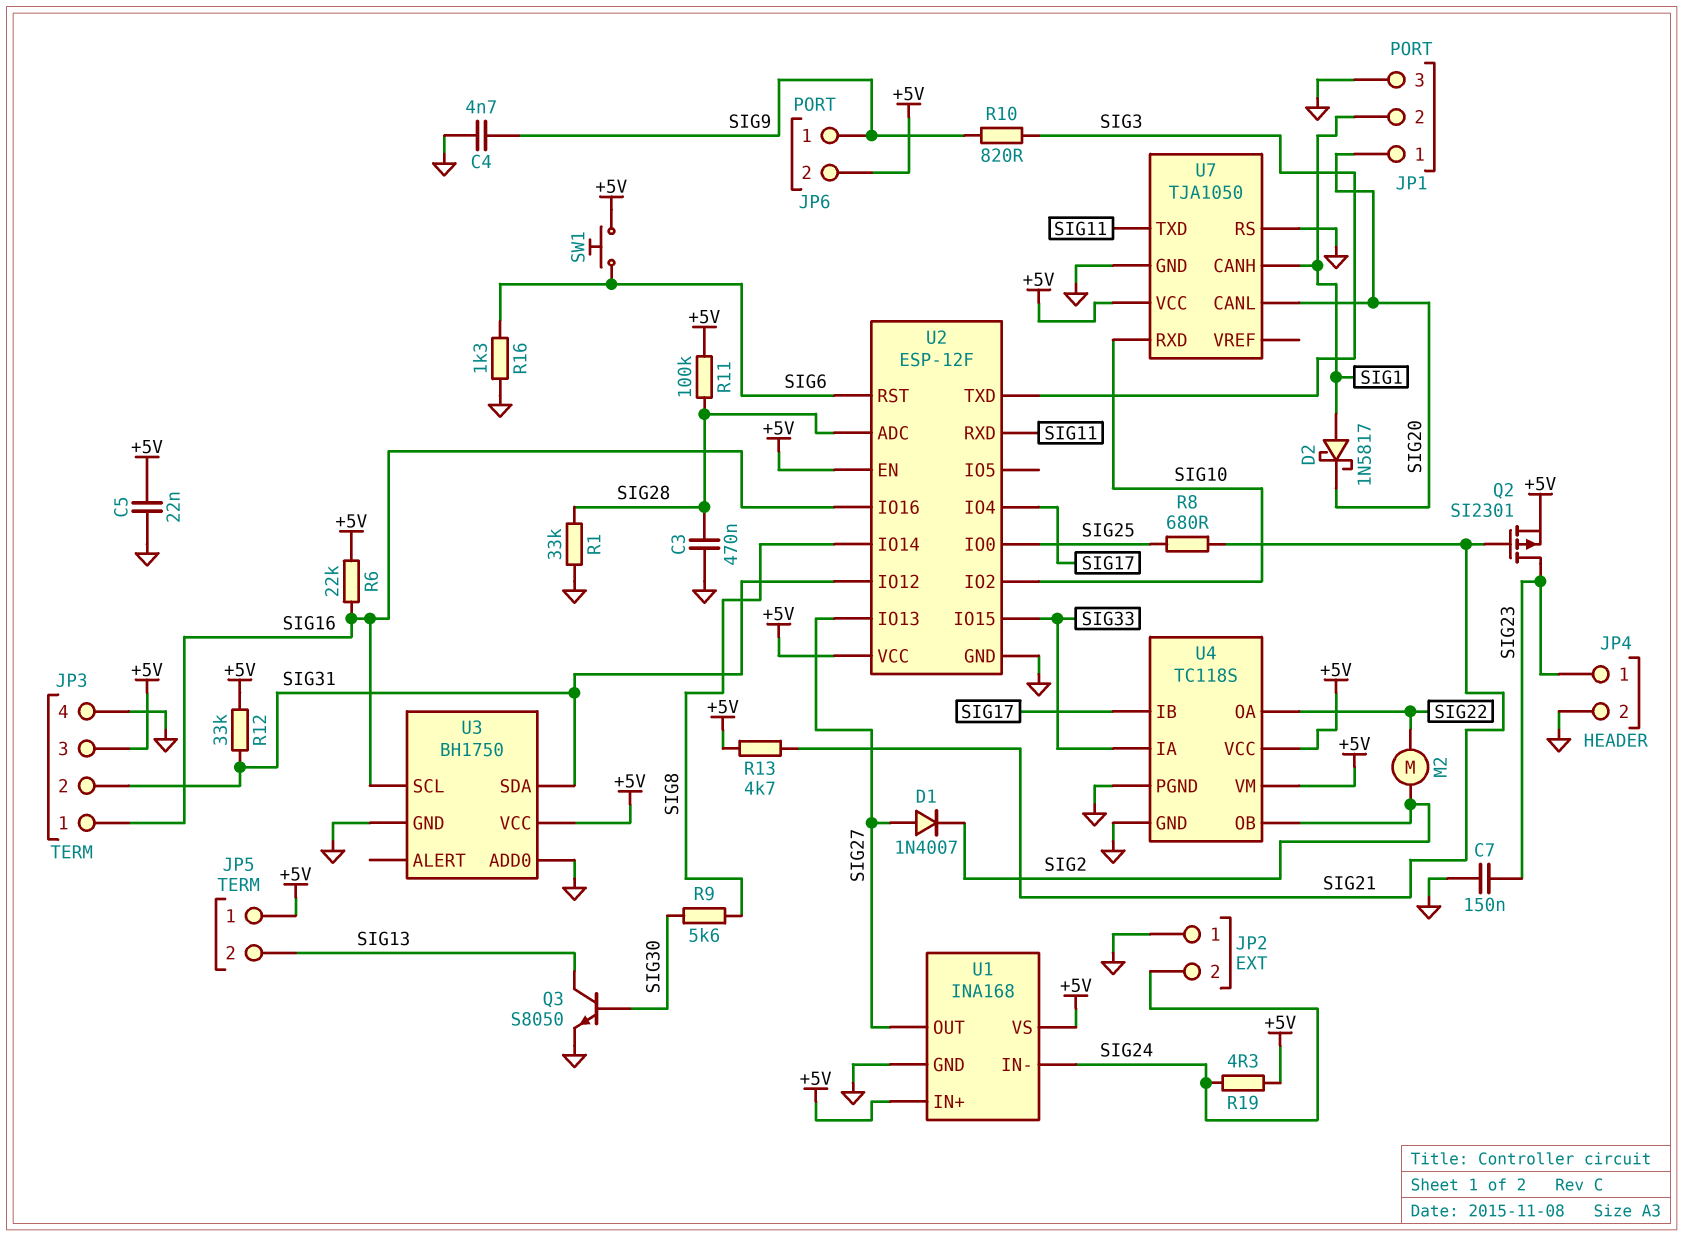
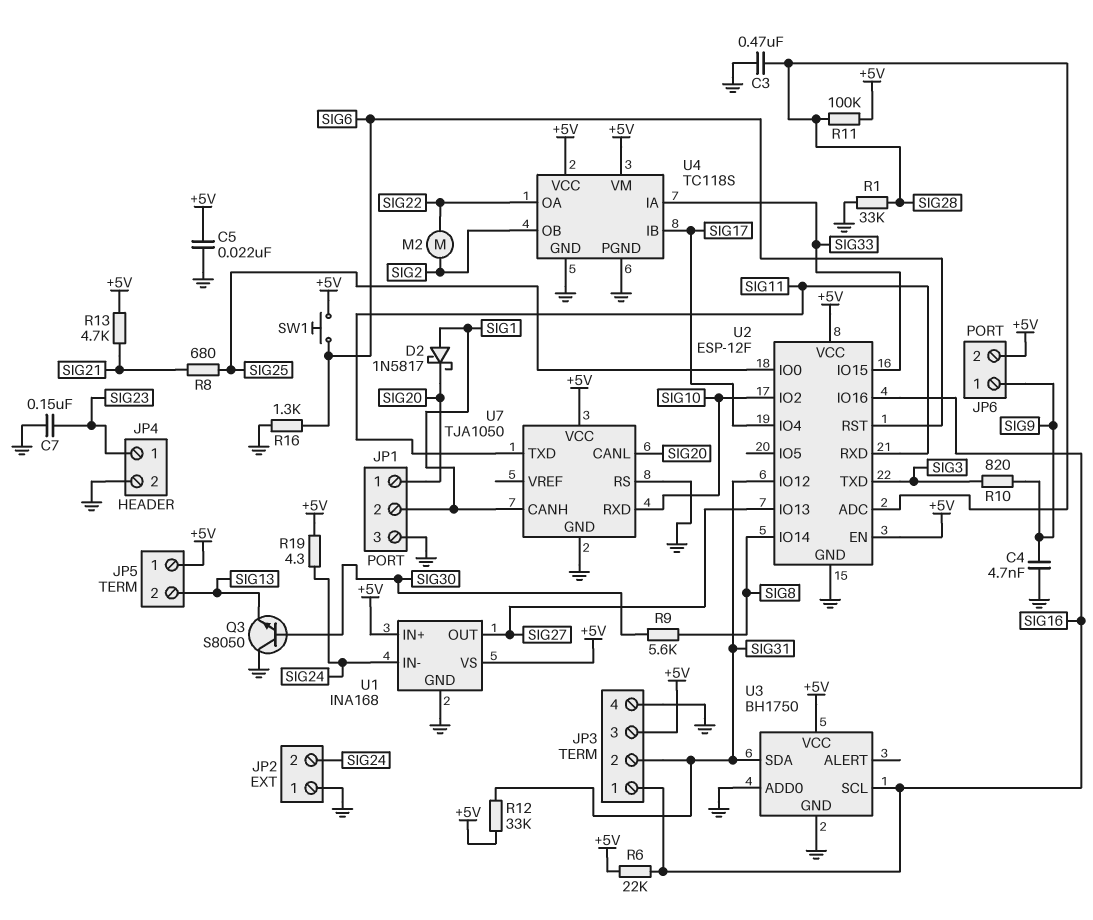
D1: diode 1N4007 (A SIG27, K SIG2) -> none
Q2: PMOS SI2301 (G SIG21, D SIG23, S +5V) -> none
Q3: NPN S8050 (B SIG30, C SIG13, E GND) -> NPN S8050 (B SIG30, C GND, E SIG13)

